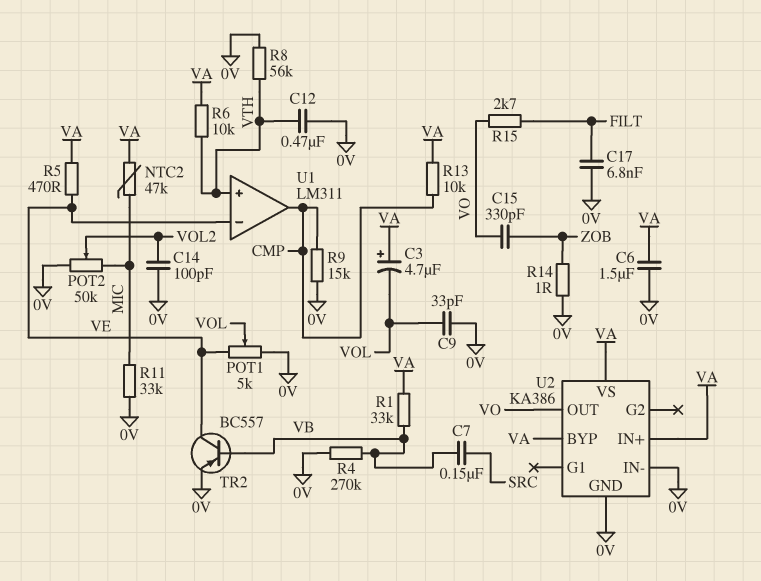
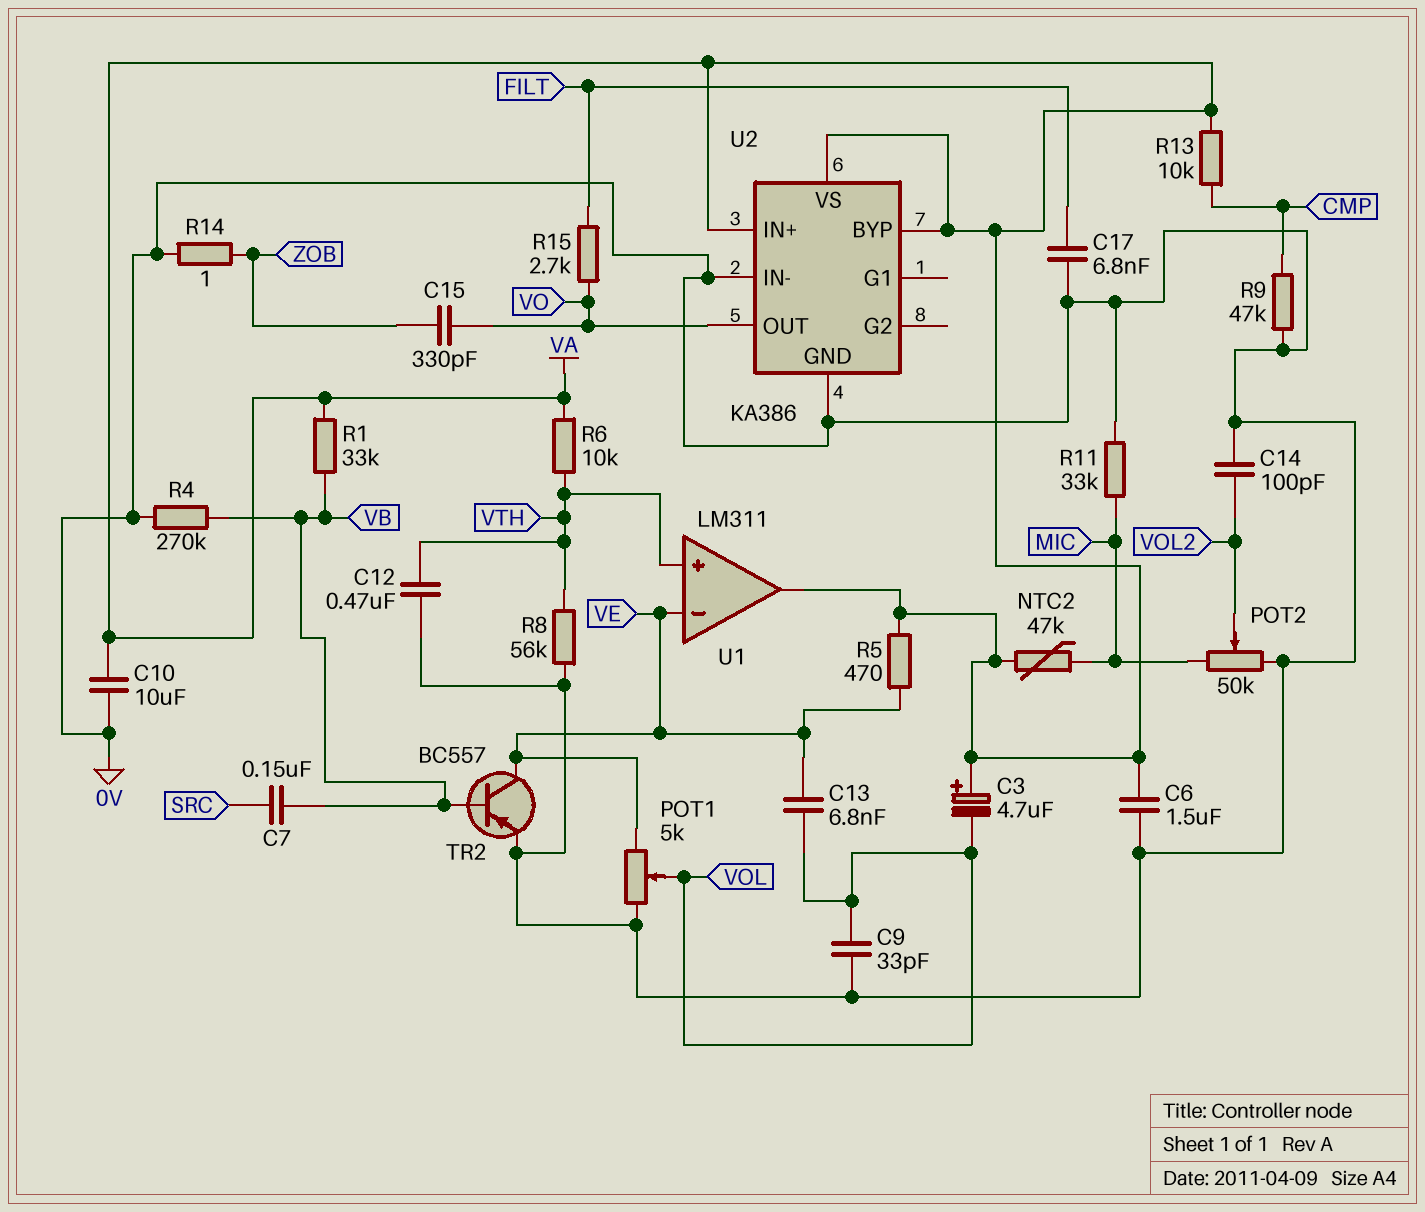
C10: none -> 10uF (0V, VA)
C13: none -> 6.8nF (VE, VOL)
R9: 15k (0V, CMP) -> 47k (0V, CMP)
U1 pin out: CMP -> VA

